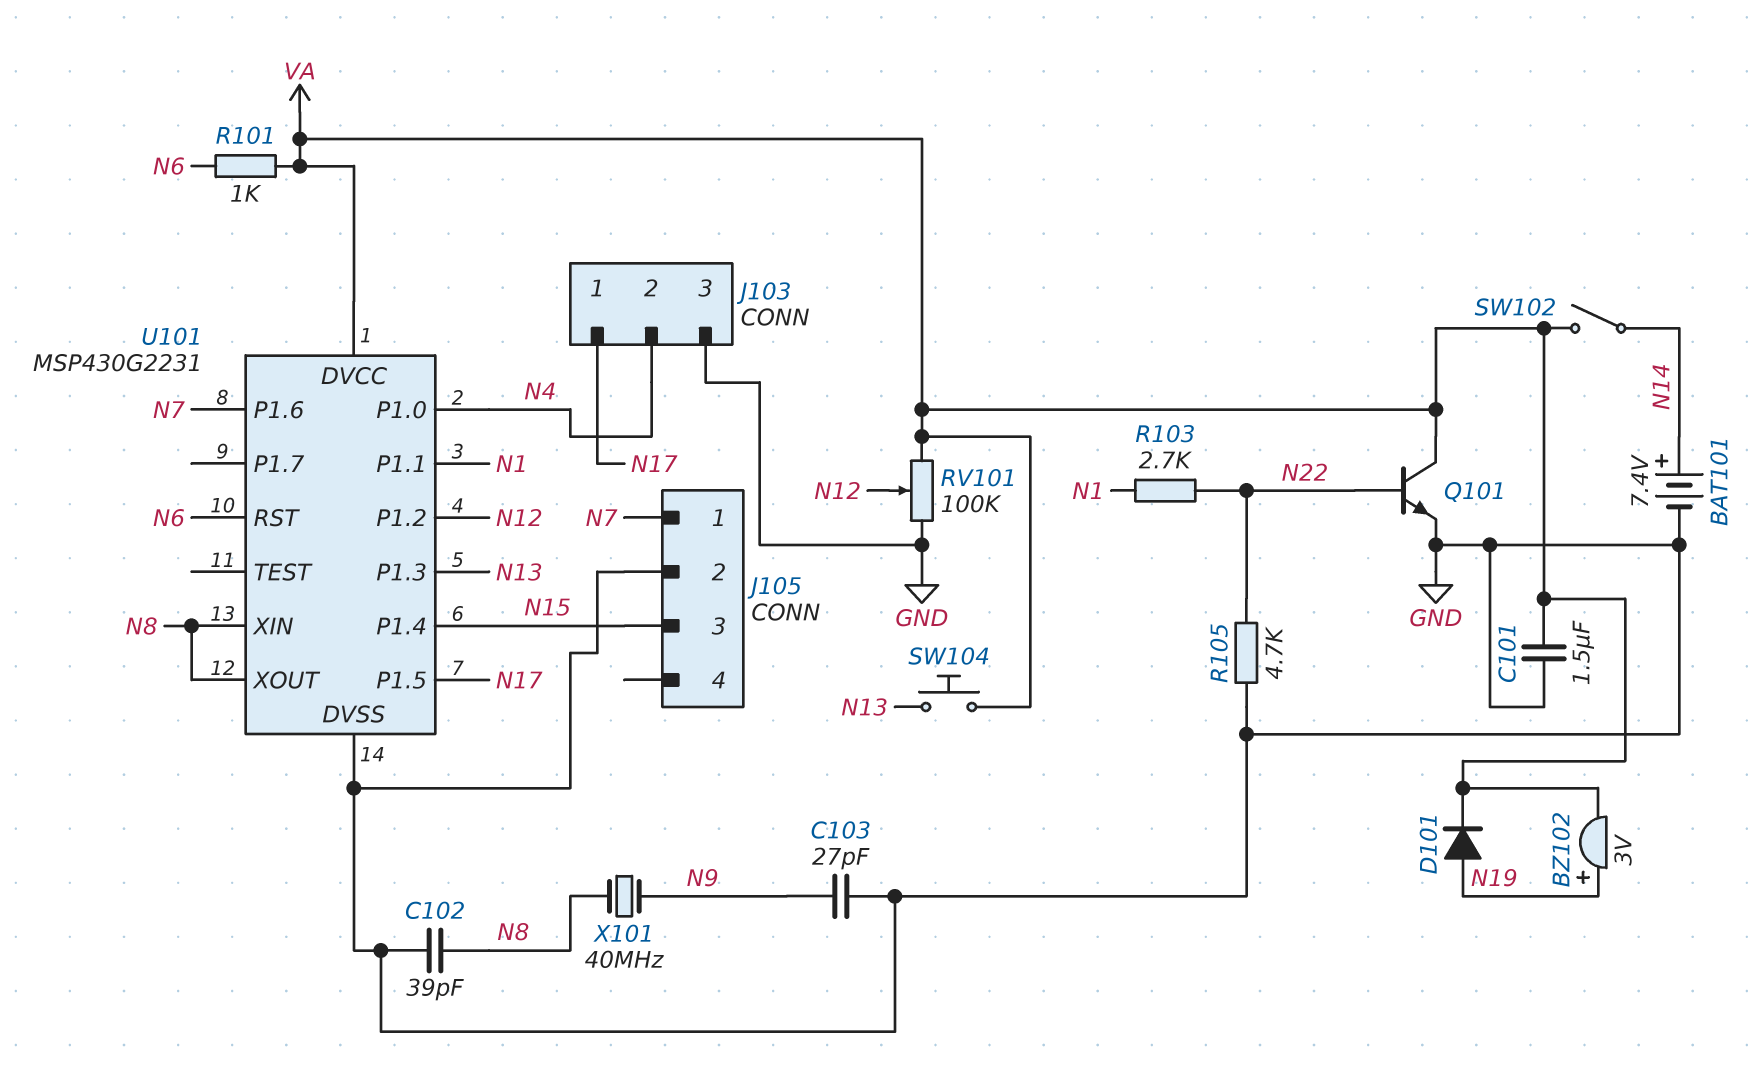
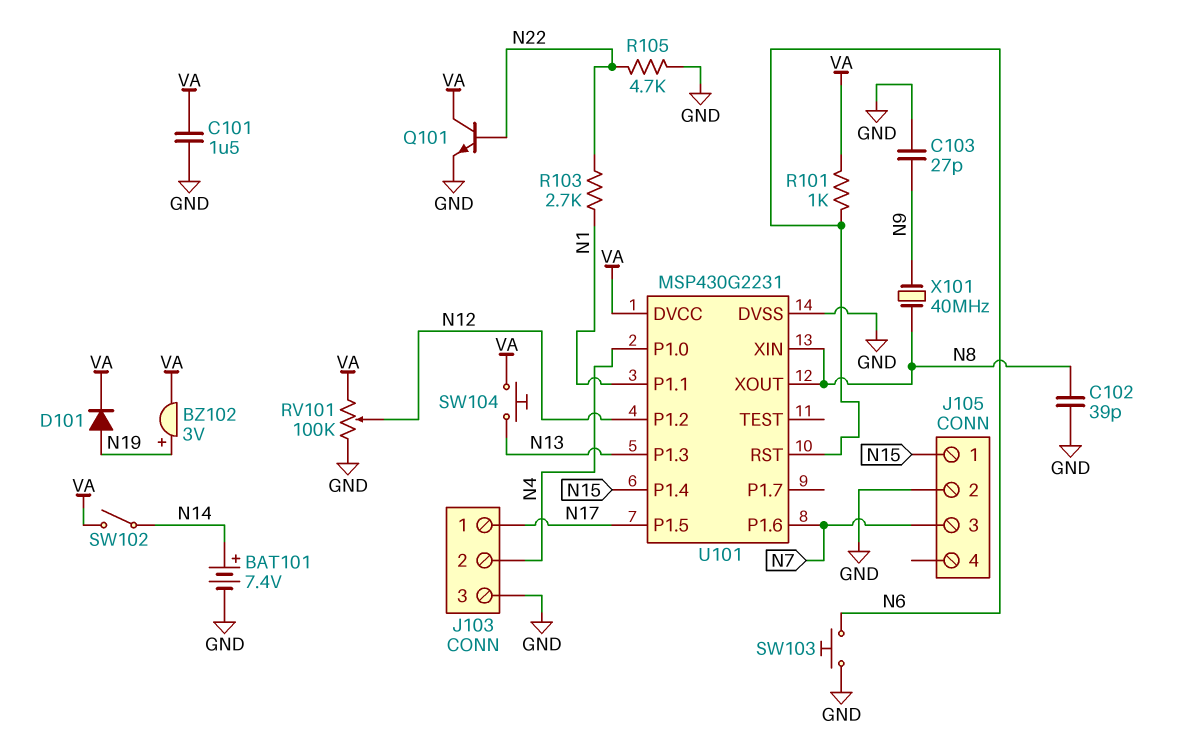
J105 pin 1: N7 -> N15
J105 pin 3: N15 -> N7
SW103: none -> button (GND, N6)

